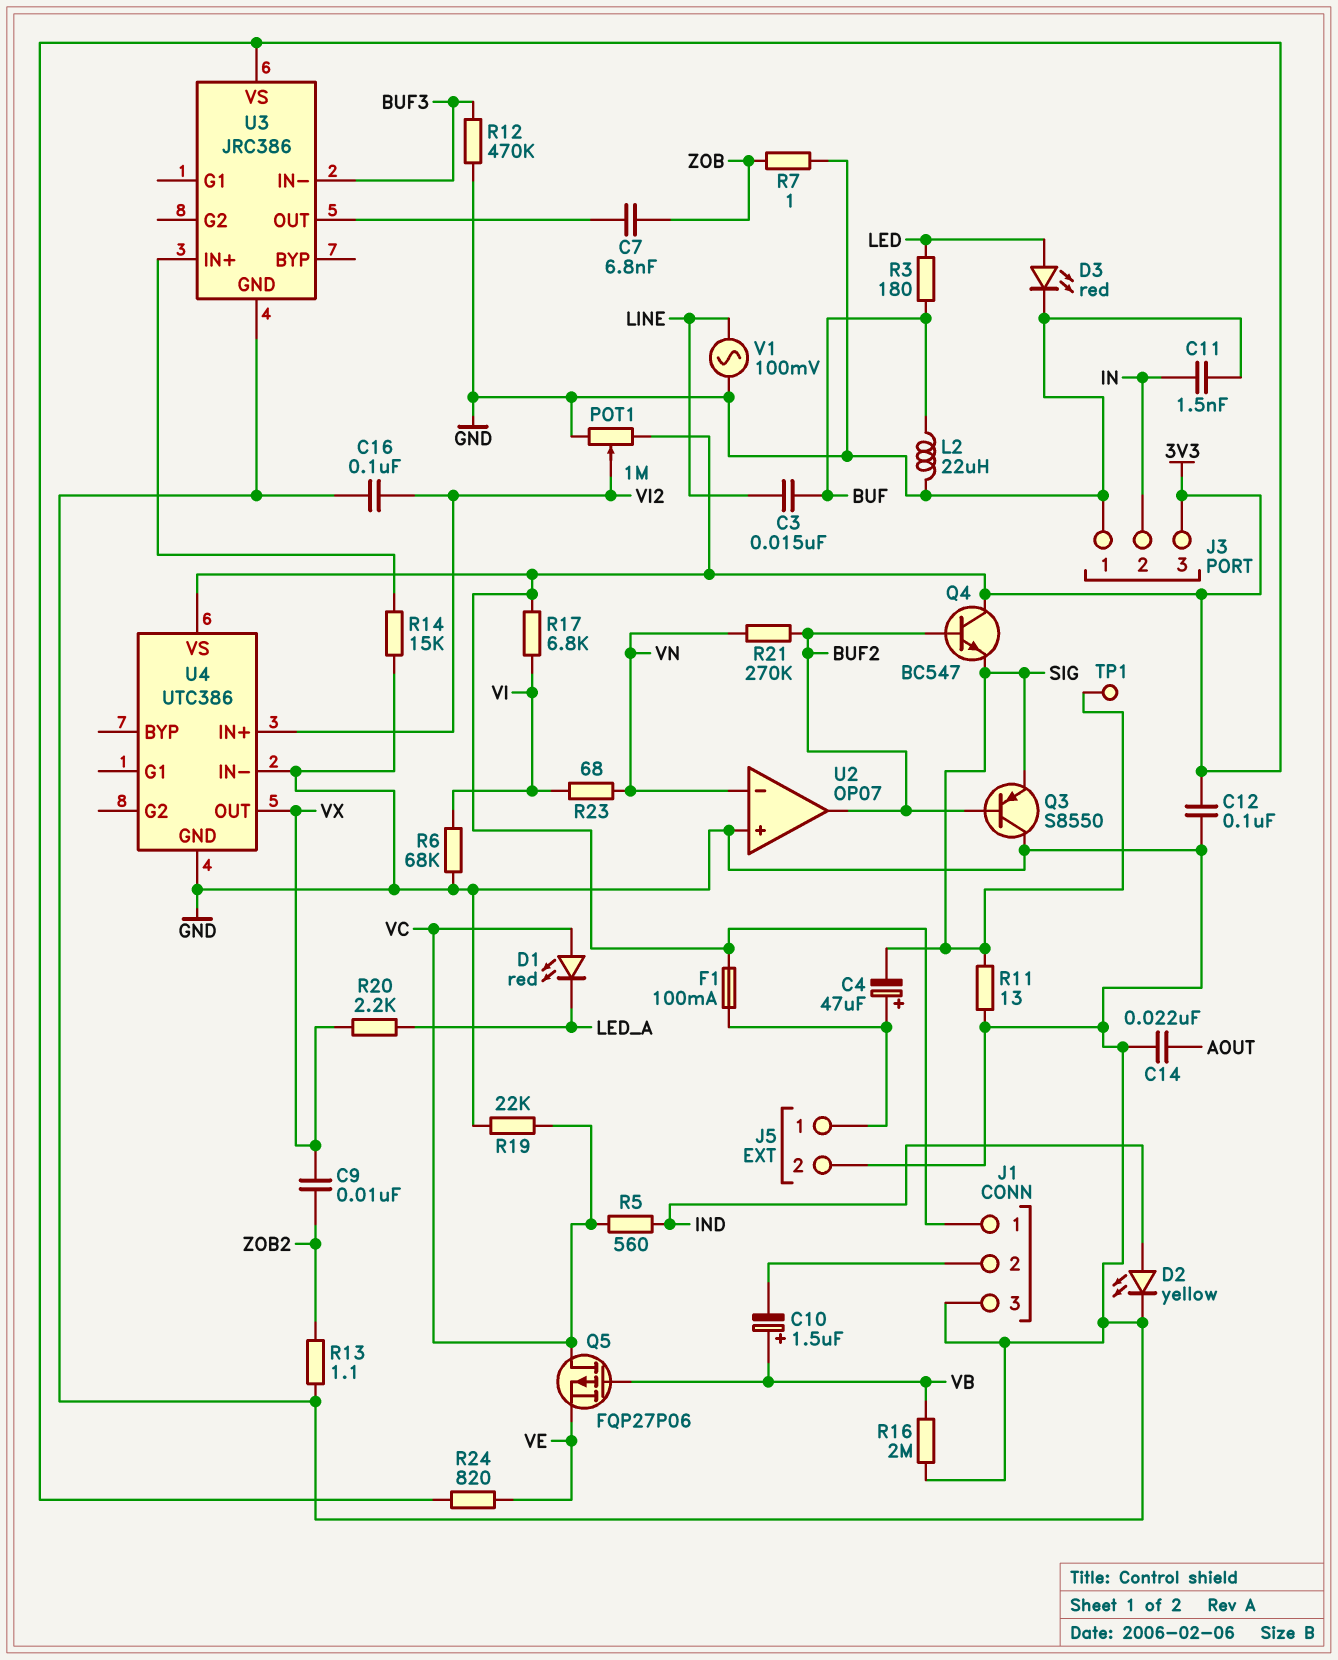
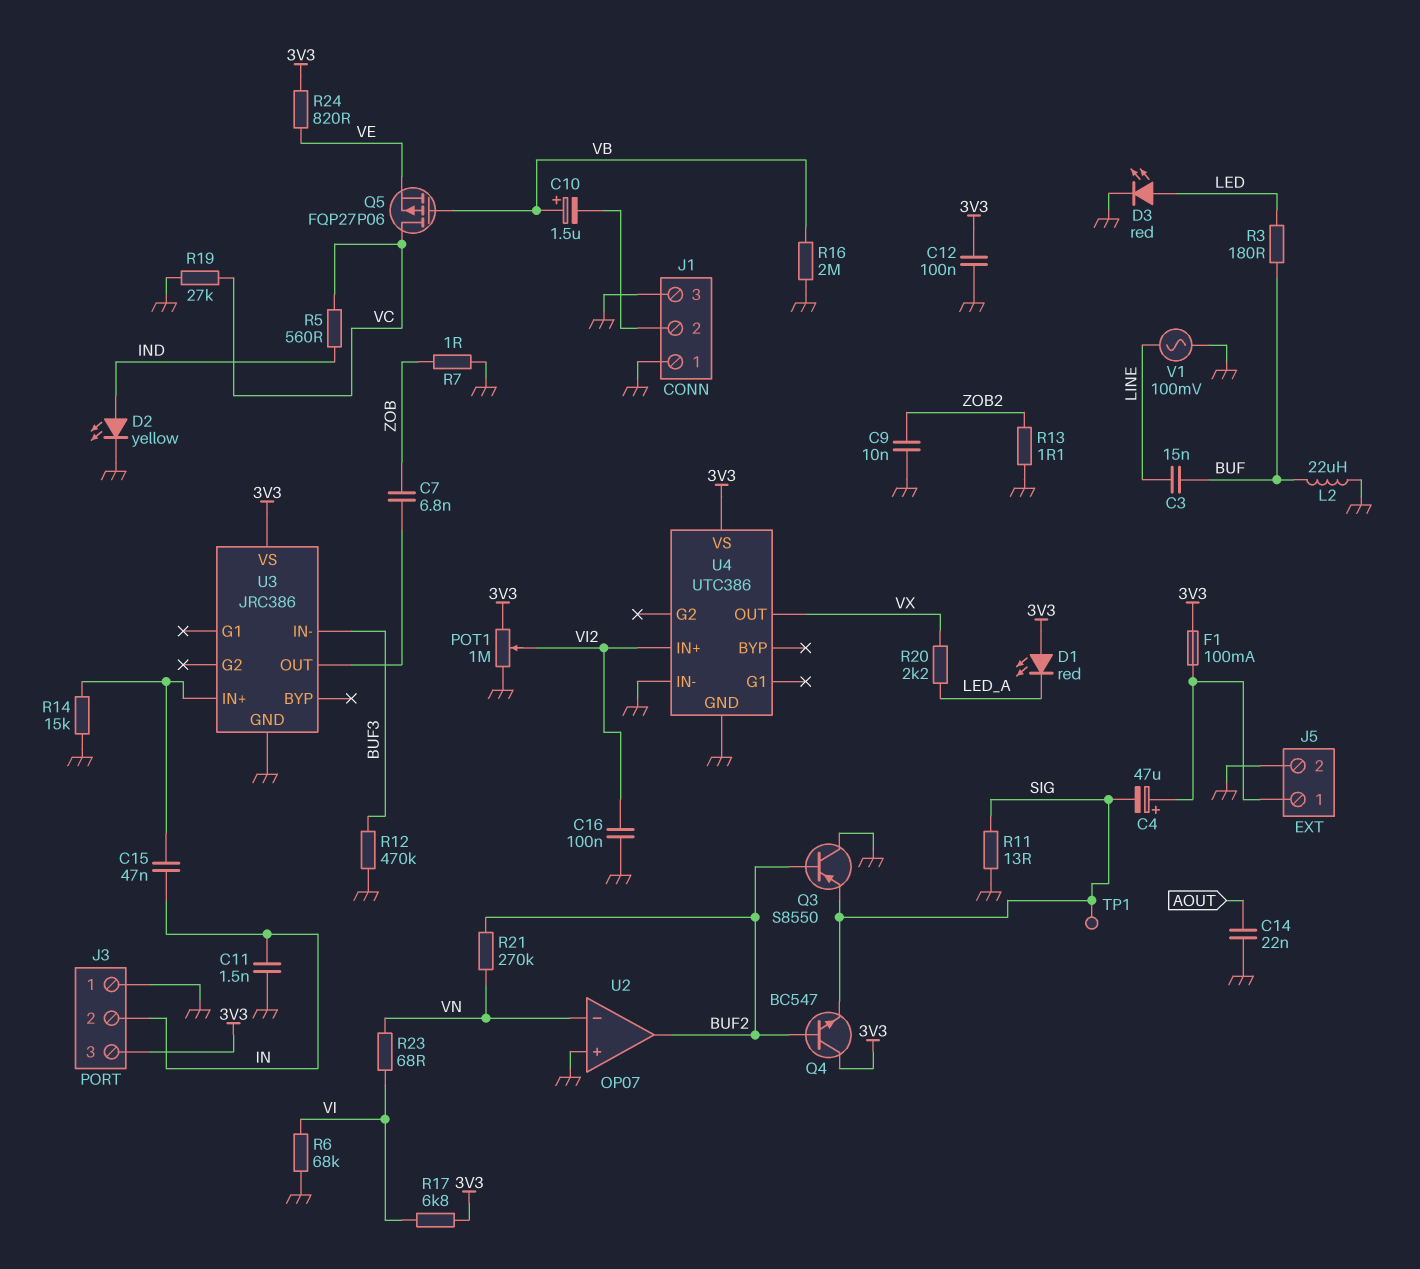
C9: 10nF (VX, ZOB2) -> 10nF (GND, ZOB2)
C15: none -> 47nF (IN, U3/IN+)
D1: LED red (A VC, K LED_A) -> LED red (A 3V3, K LED_A)
J1 pin 1: 3V3 -> GND
R19: 22k (GND, VC) -> 27k (GND, VC)

